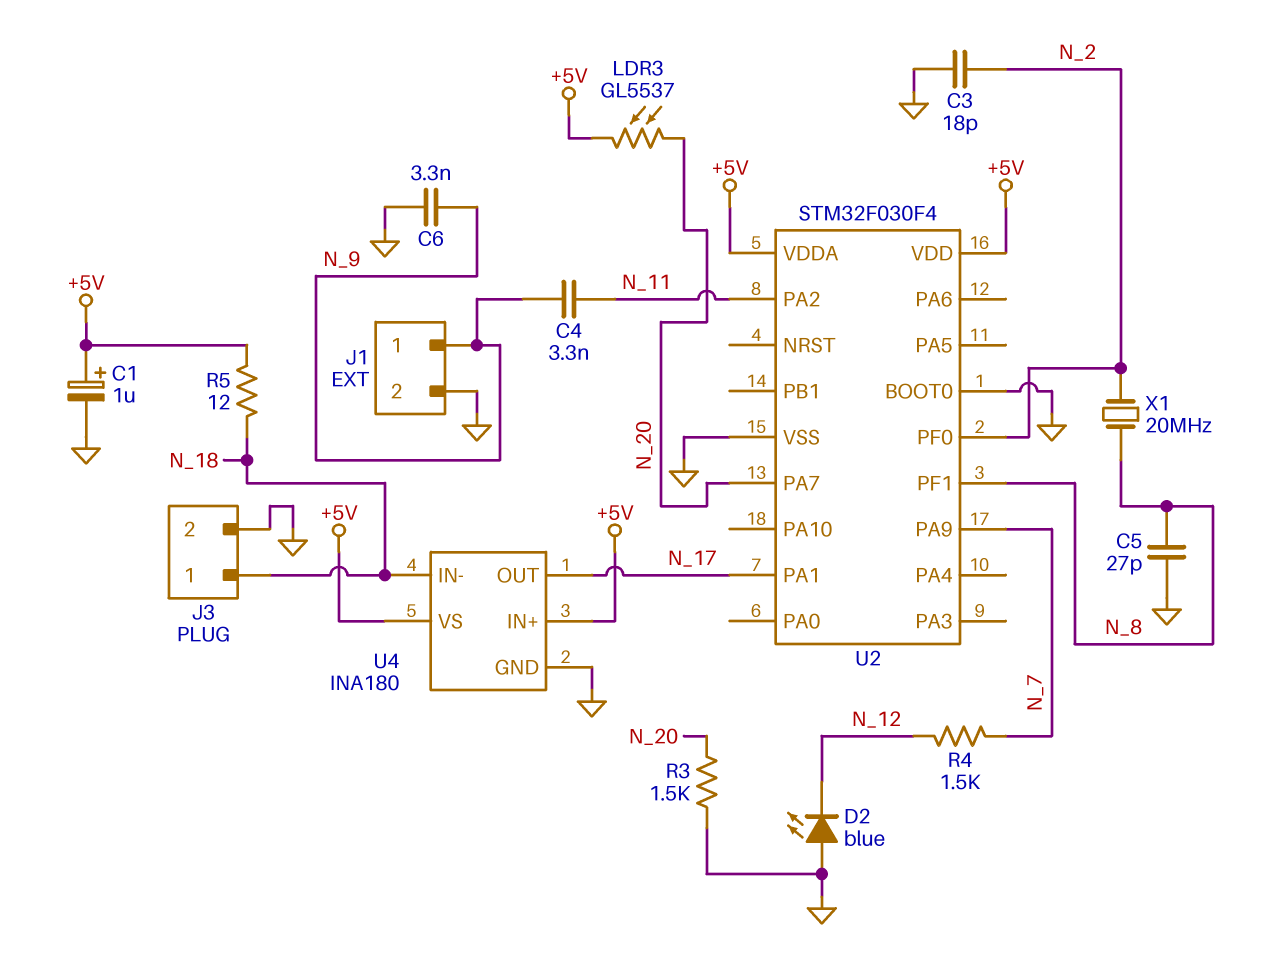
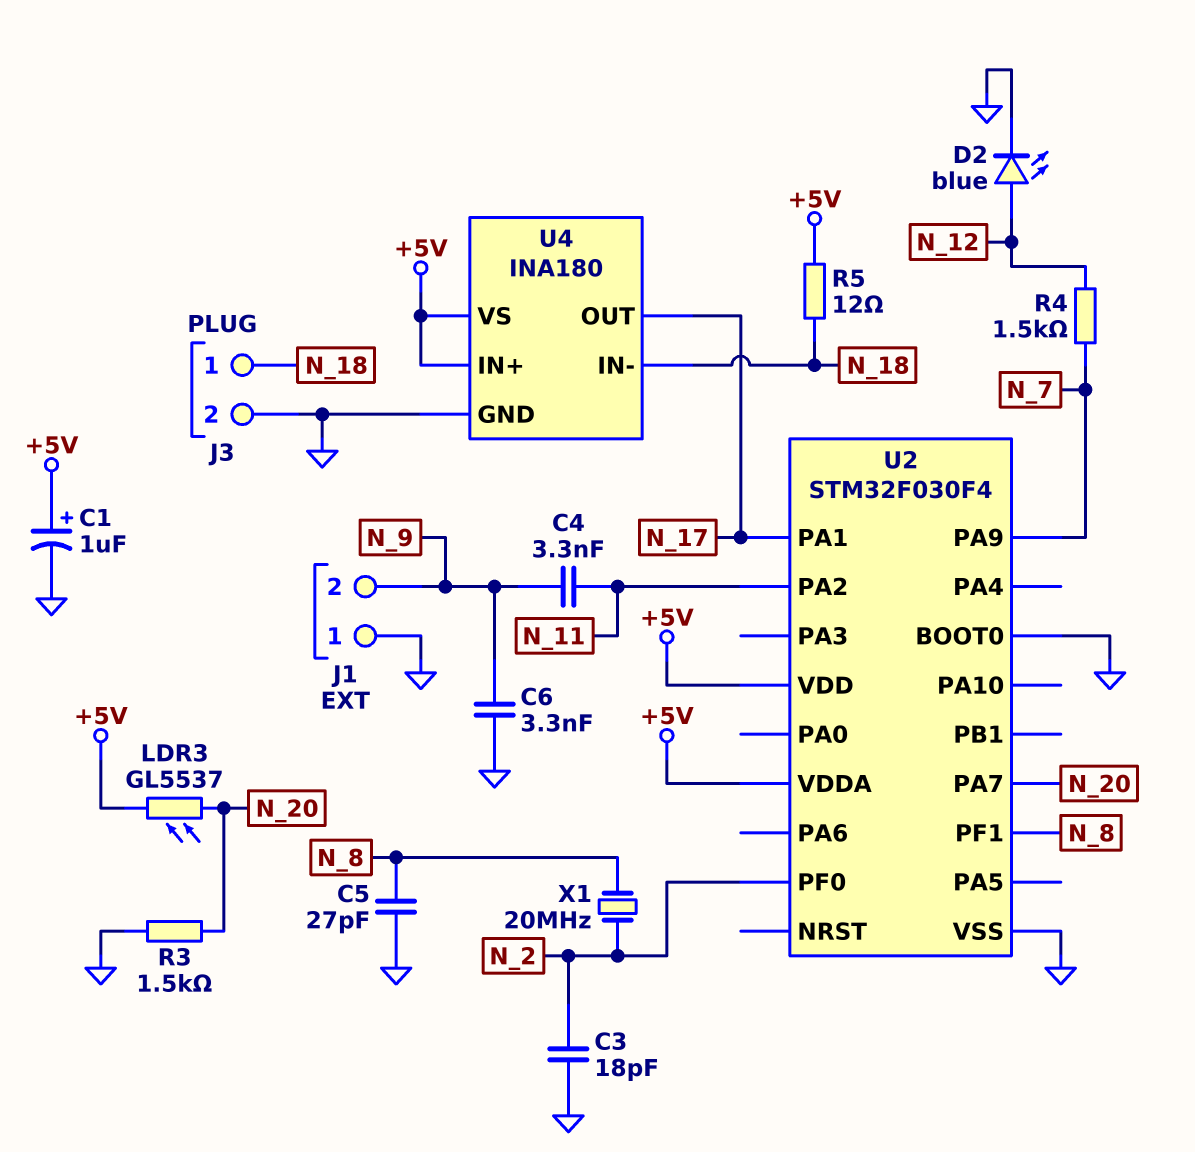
D2: LED blue (A GND, K N_12) -> LED blue (A N_12, K GND)
J1 pin 1: N_9 -> GND
J1 pin 2: GND -> N_9

